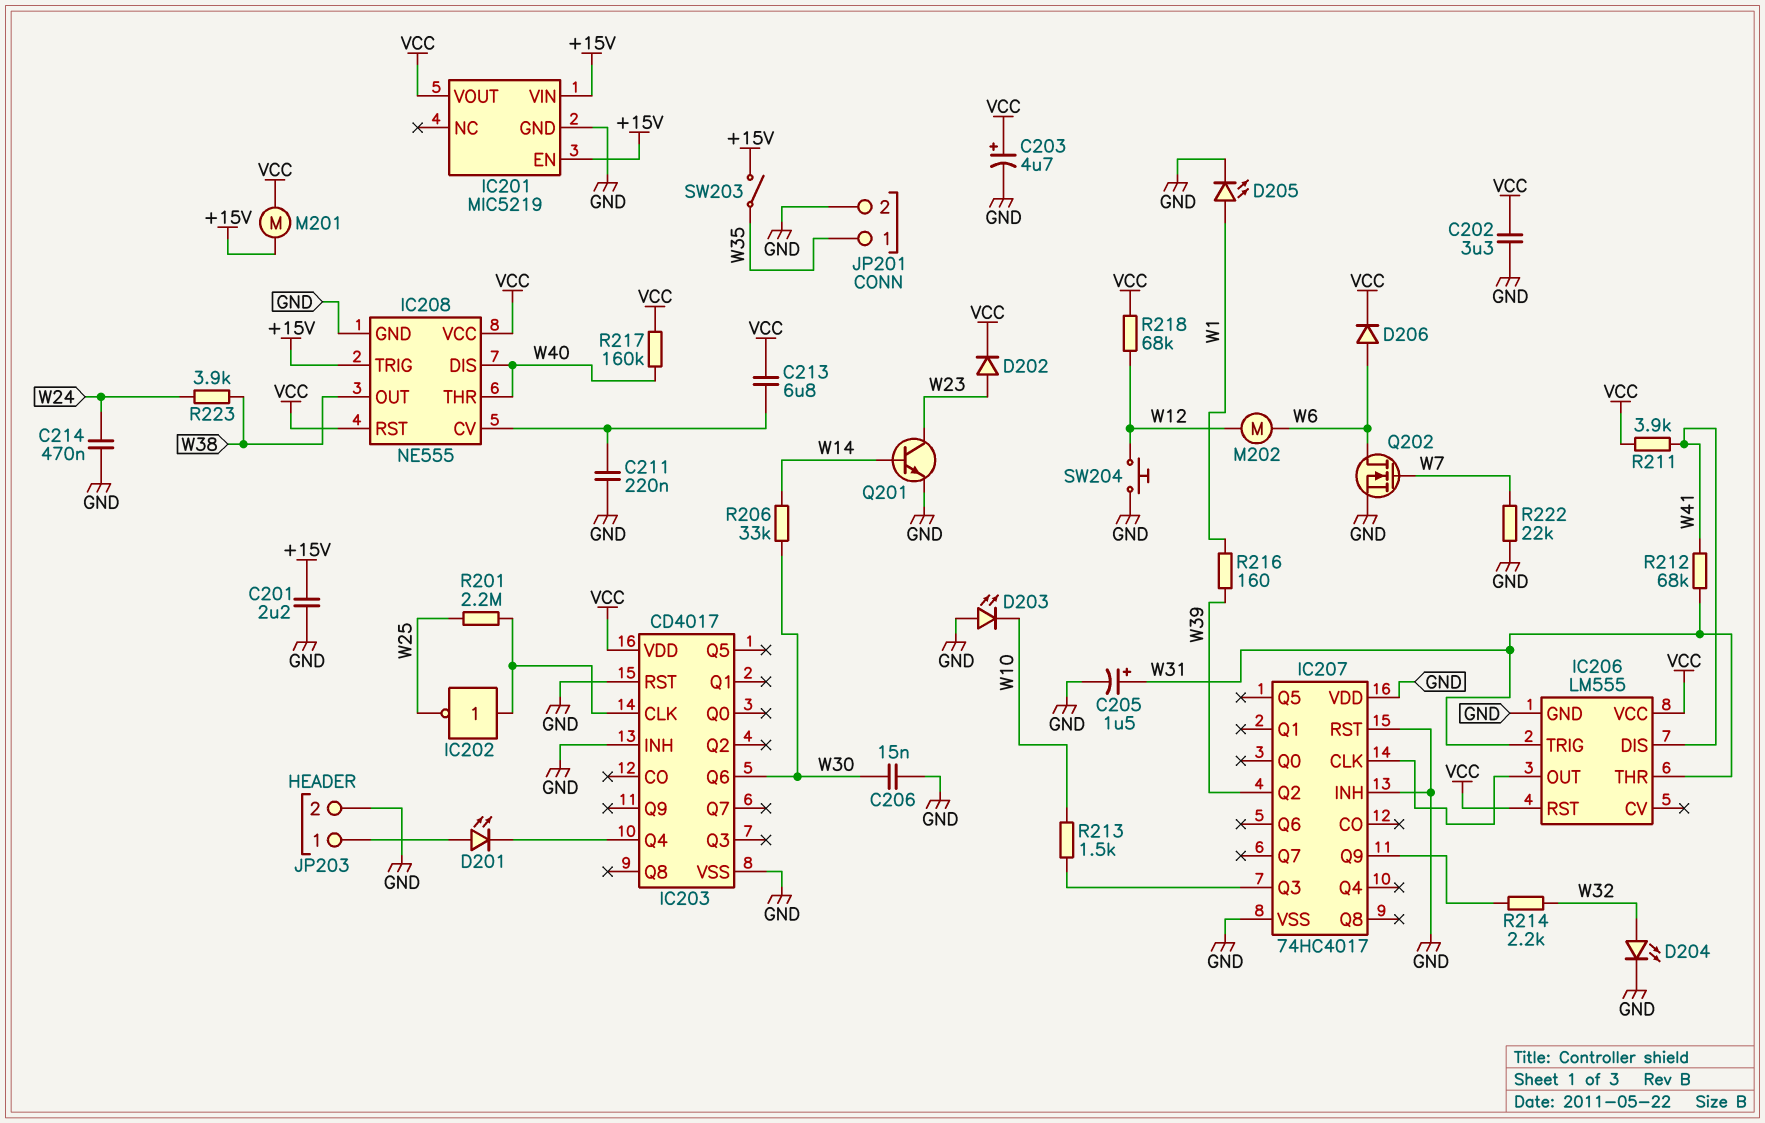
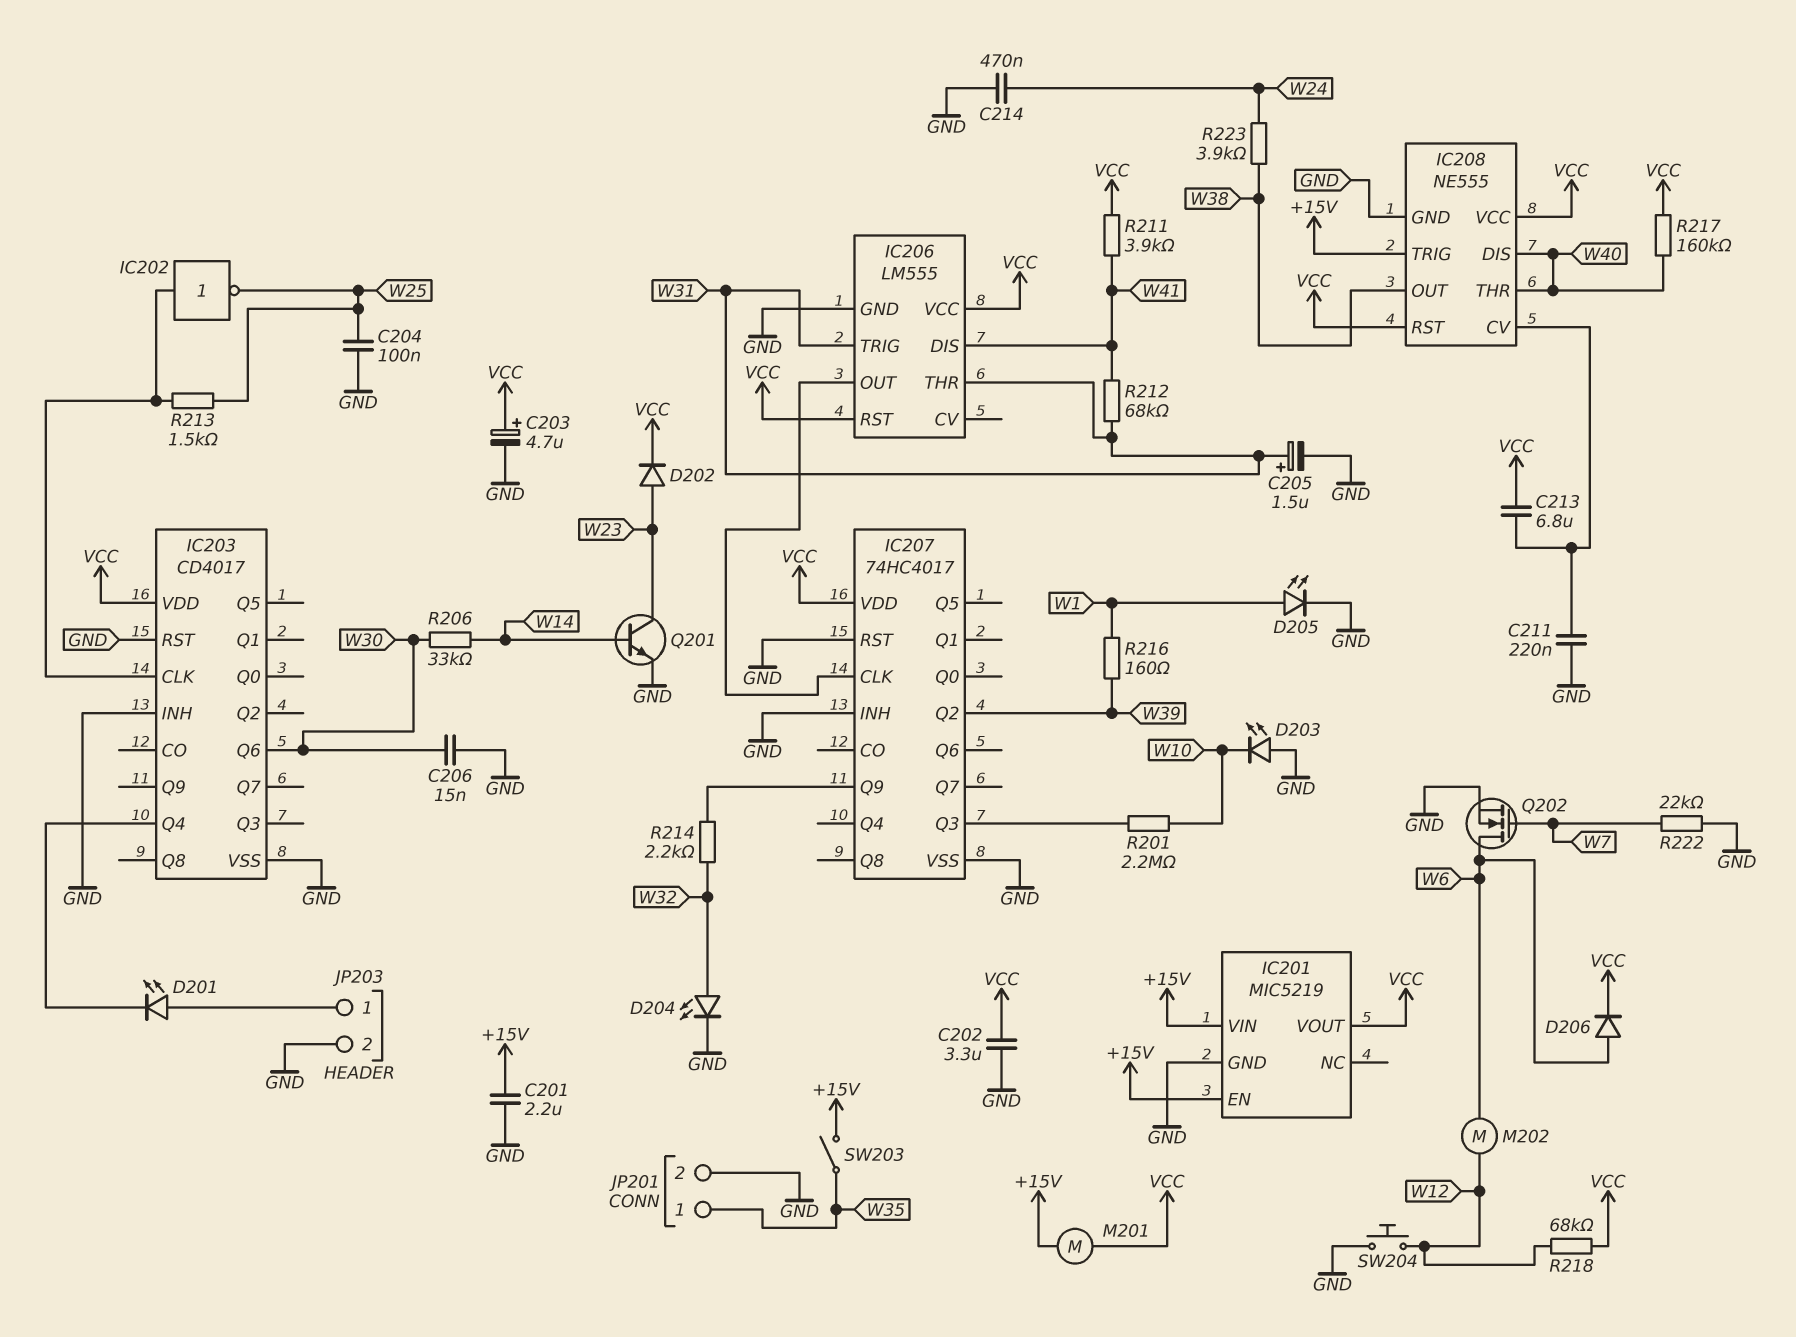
C204: none -> 100nF (GND, W25)
IC207 pin VDD: GND -> VCC
R201: 2.2M (IC203/CLK, W25) -> 2.2M (IC207/Q3, W10)
R213: 1.5k (IC207/Q3, W10) -> 1.5k (IC203/CLK, W25)

